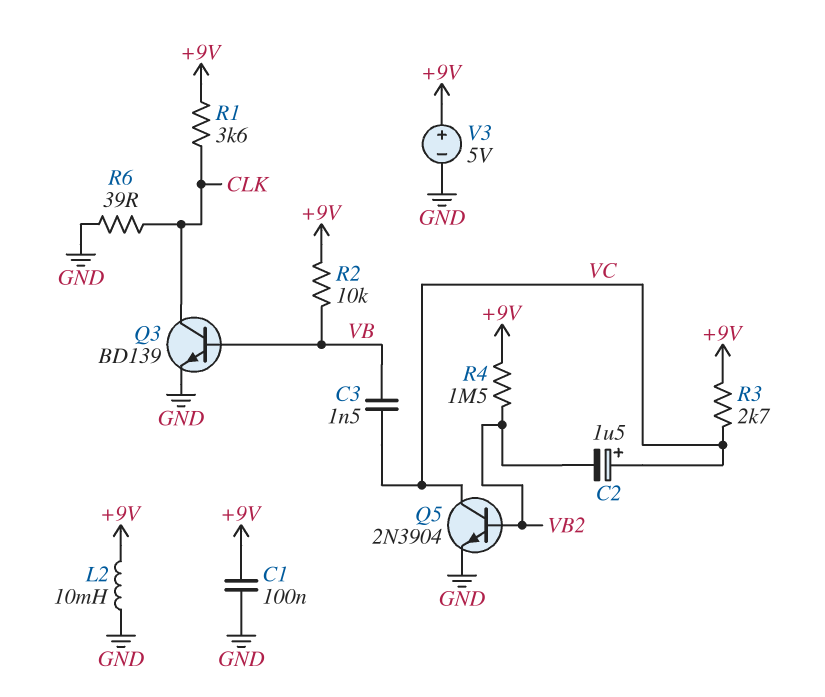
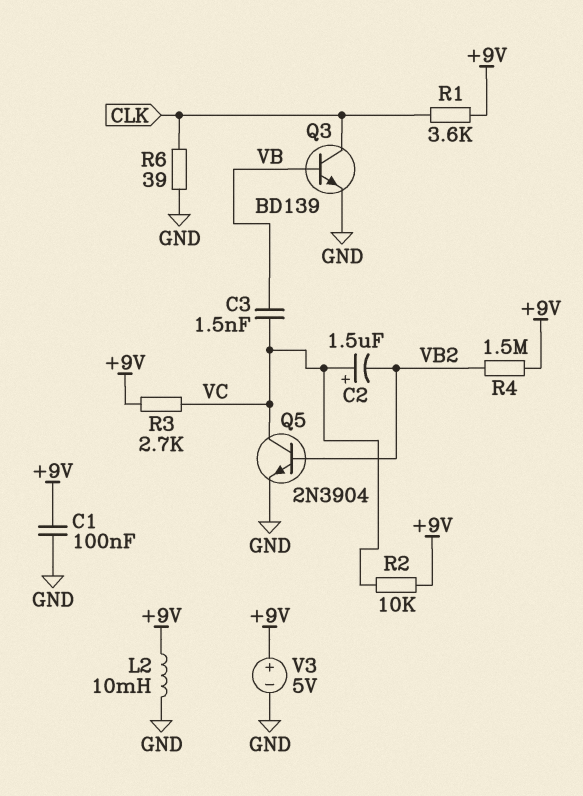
R2: 10k (+9V, VB) -> 10k (+9V, VC)

